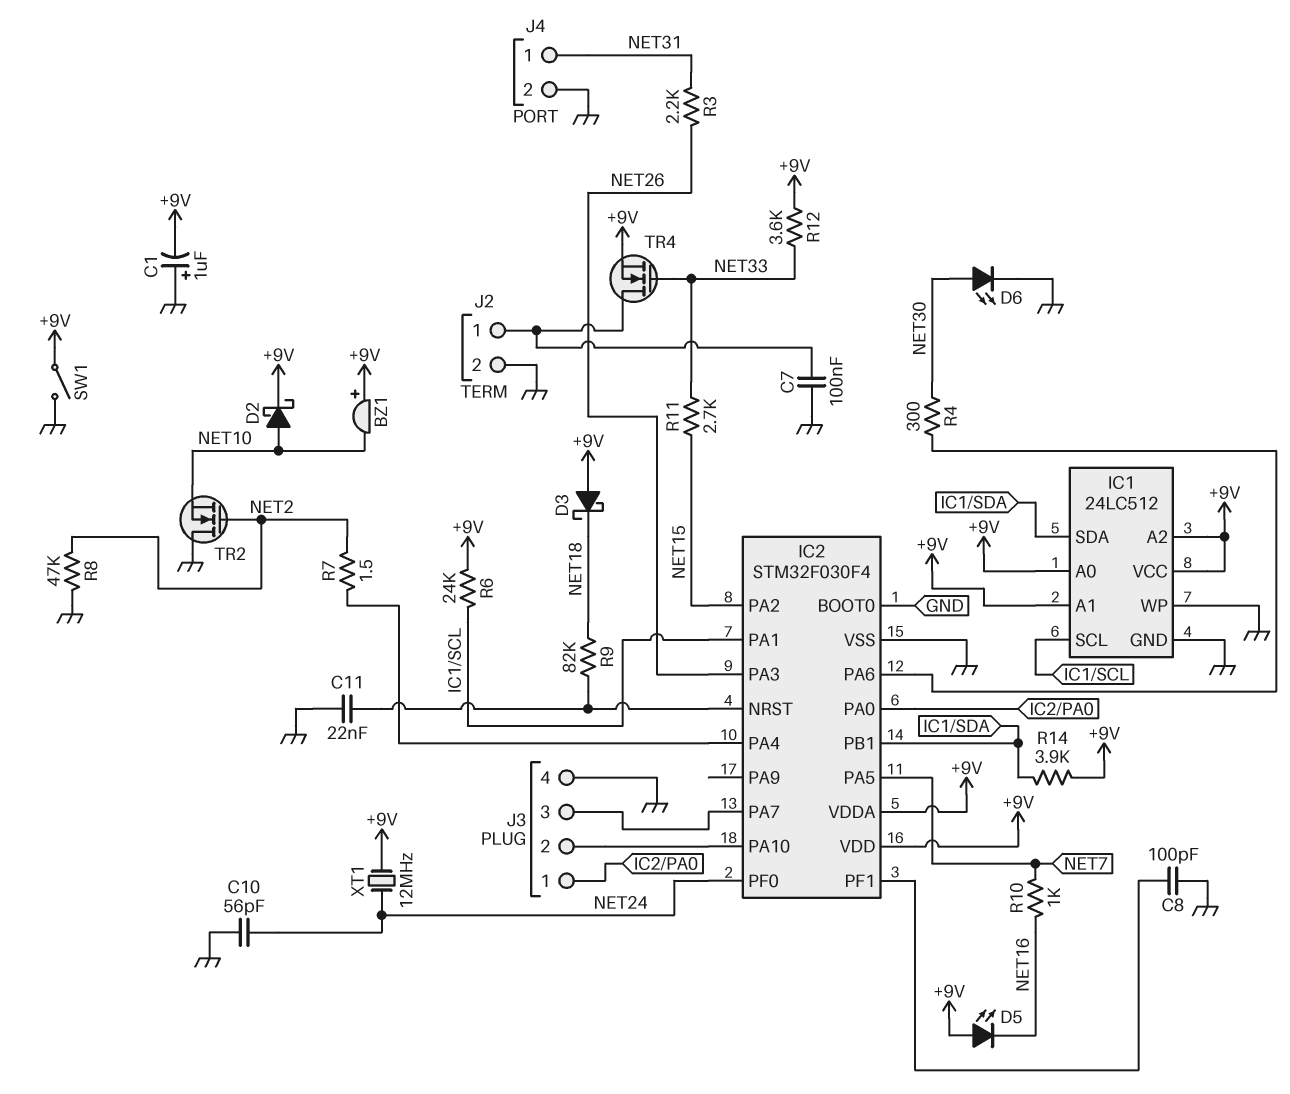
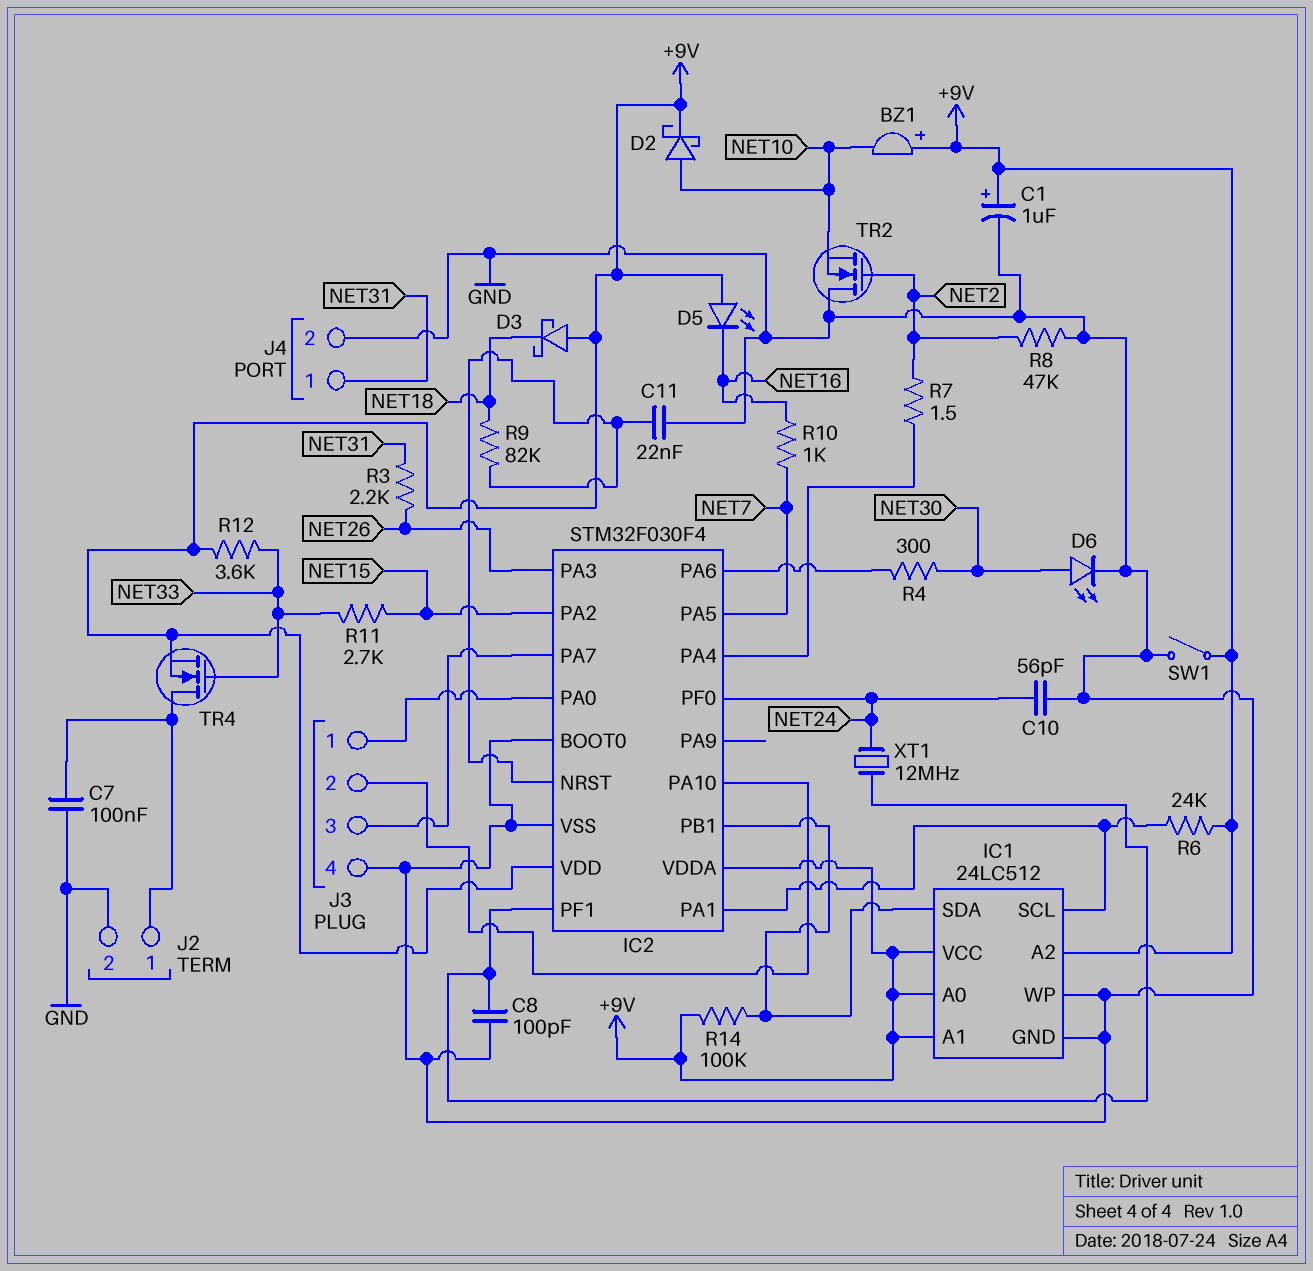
C1: 1uF (plus GND, minus +9V) -> 1uF (plus +9V, minus GND)
R14: 3.9k (+9V, IC1/SDA) -> 100k (+9V, IC1/SDA)
XT1: 12MHz (+9V, NET24) -> 12MHz (IC2/PF1, NET24)

